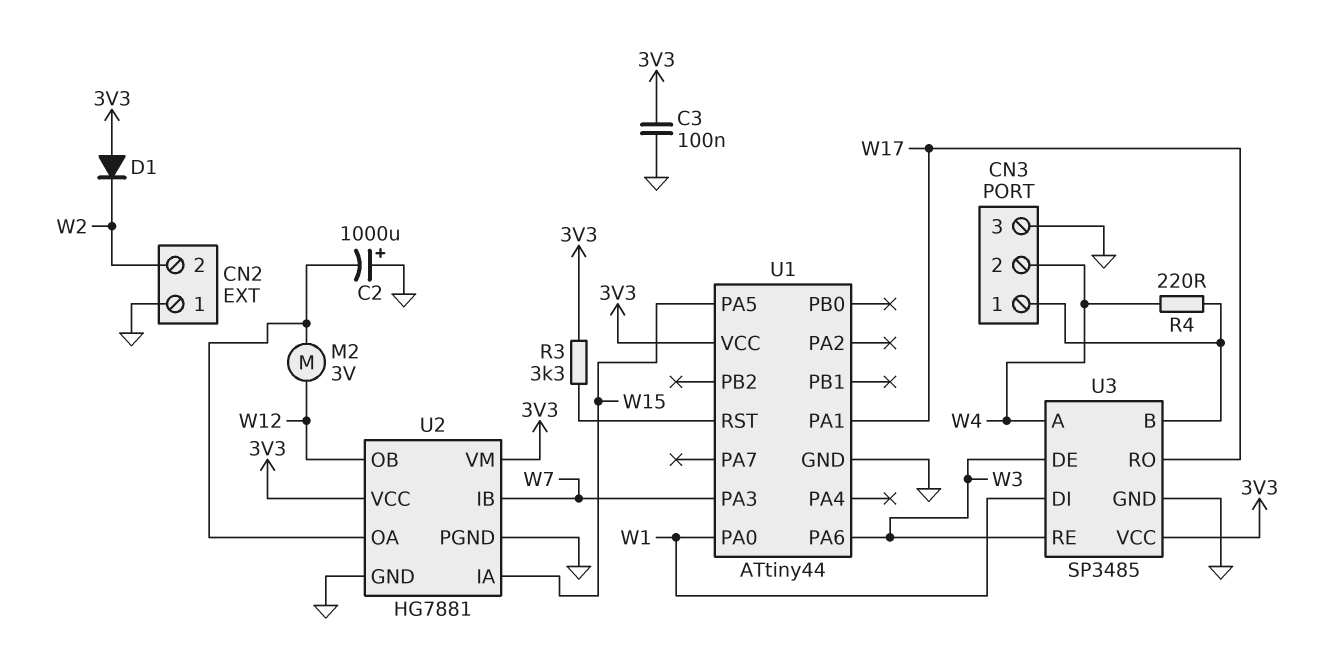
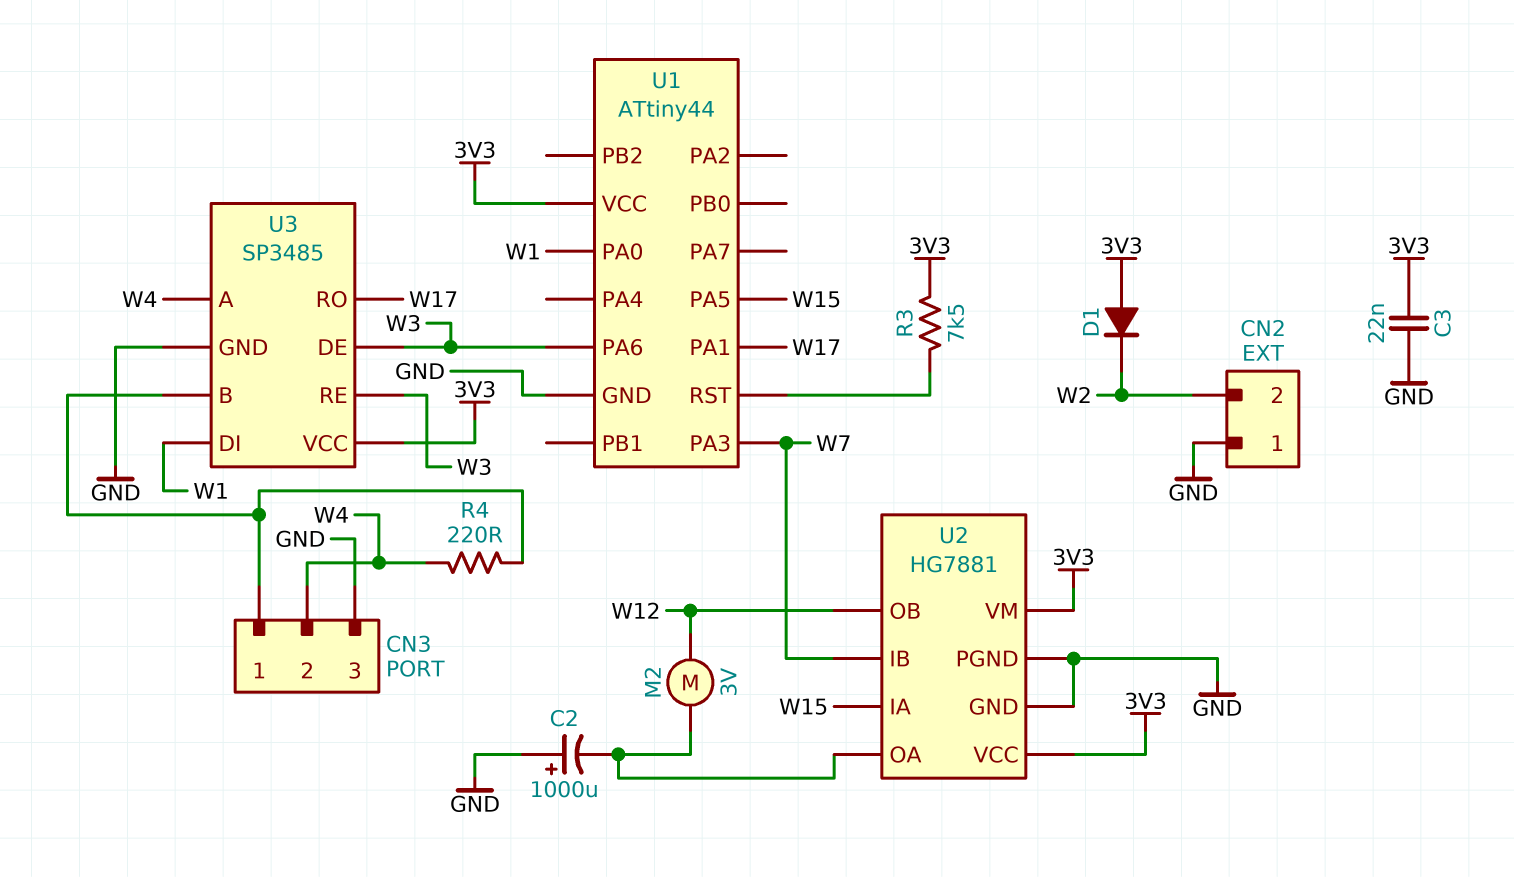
C3: 100nF (3V3, GND) -> 22nF (3V3, GND)
R3: 3.3k (3V3, U1/RST) -> 7.5k (3V3, U1/RST)

